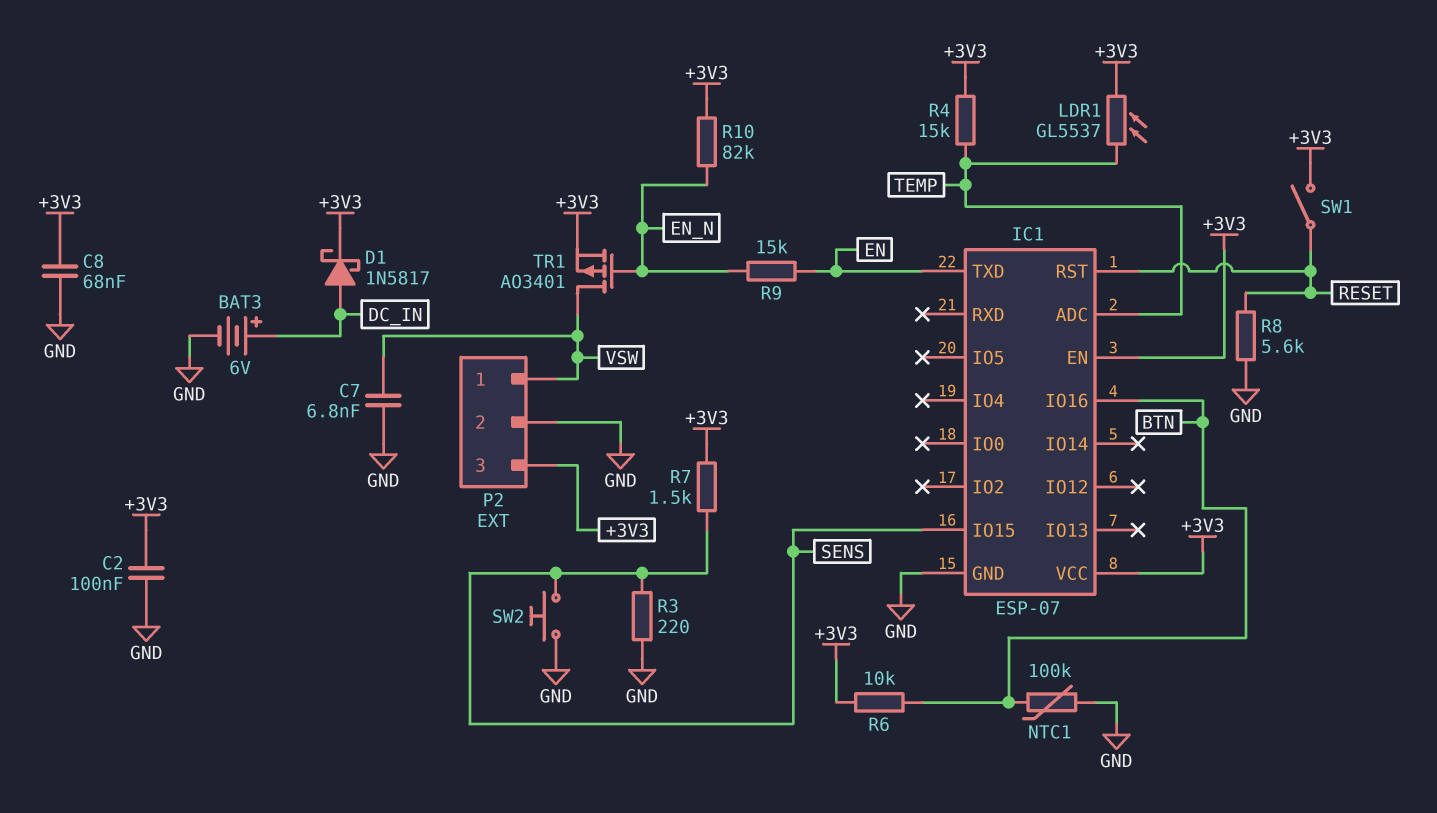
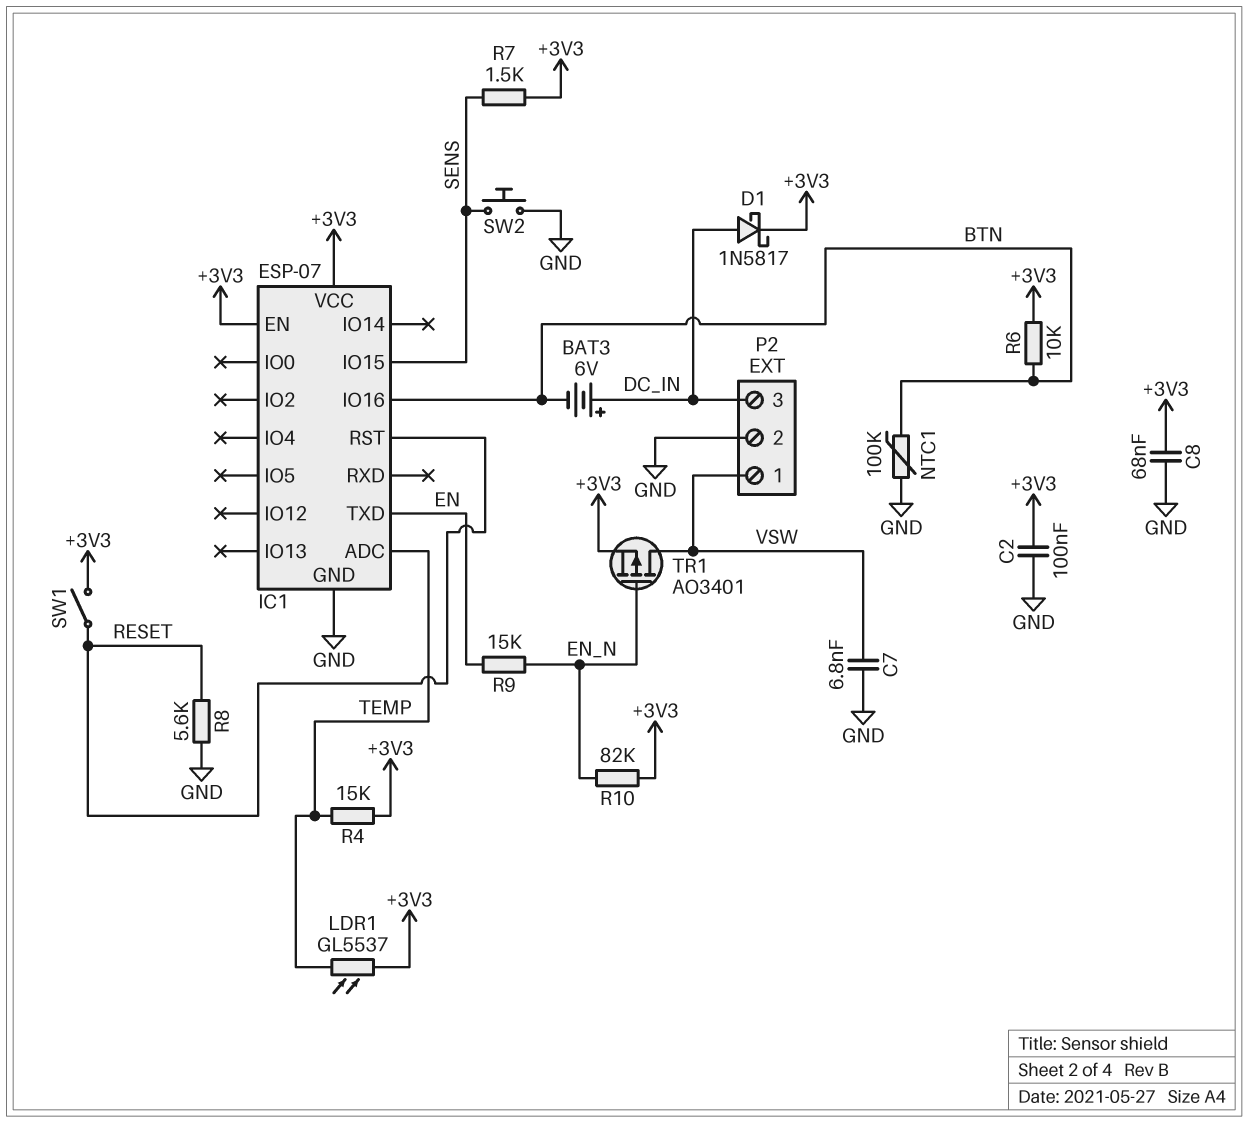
BAT3: 6V (plus DC_IN, minus GND) -> 6V (plus DC_IN, minus BTN)
P2 pin 3: +3V3 -> DC_IN
R3: 220 (GND, SENS) -> none

